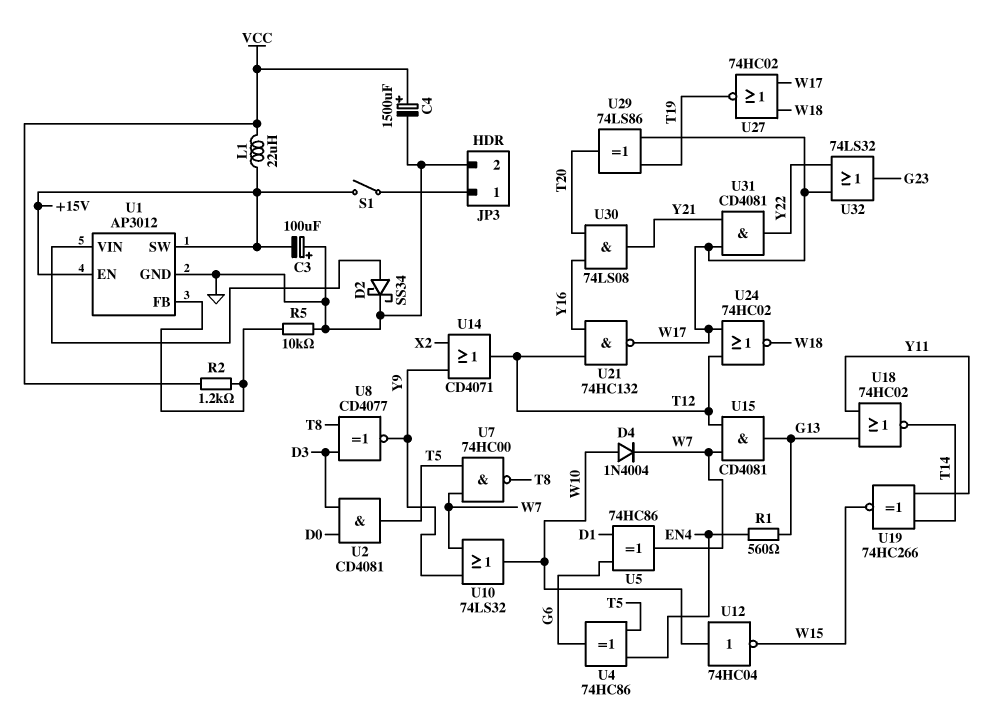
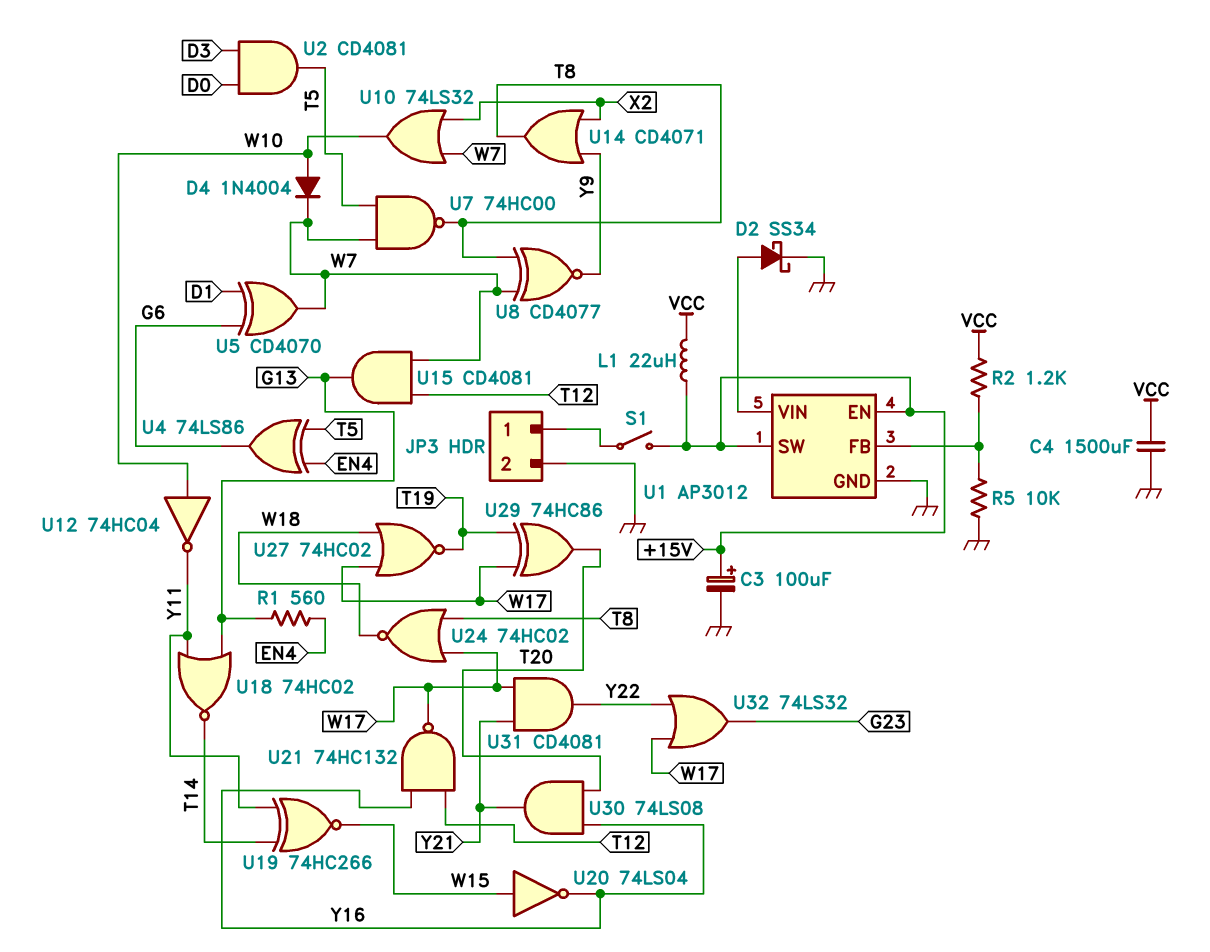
C3: 100uF (plus GND, minus +15V) -> 100uF (plus +15V, minus GND)
C4: 1500uF (plus VCC, minus GND) -> 1500uF (GND, VCC)
U4: XOR 74HC86 (in EN4, in T5, out G6) -> XOR 74LS86 (in EN4, in T5, out G6)
U5: XOR 74HC86 (in D1, in G6, out W7) -> XOR CD4070 (in D1, in G6, out W7)
U8: XNOR CD4077 (in D3, in T8, out Y9) -> XNOR CD4077 (in T8, in W7, out Y9)
U10: OR 74LS32 (in W7, in Y9, out W10) -> OR 74LS32 (in W7, in X2, out W10)
U12: NOT 74HC04 (in W10, out W15) -> NOT 74HC04 (in W10, out Y11)
U14: OR CD4071 (in X2, in Y9, out T12) -> OR CD4071 (in X2, in Y9, out T8)
U20: none -> NOT 74LS04 (in W15, out Y16)
U24: NOR 74HC02 (in T12, in W17, out W18) -> NOR 74HC02 (in T8, in W17, out W18)
U29: XOR 74LS86 (in T19, in W17, out T20) -> XOR 74HC86 (in T19, in W17, out T20)

